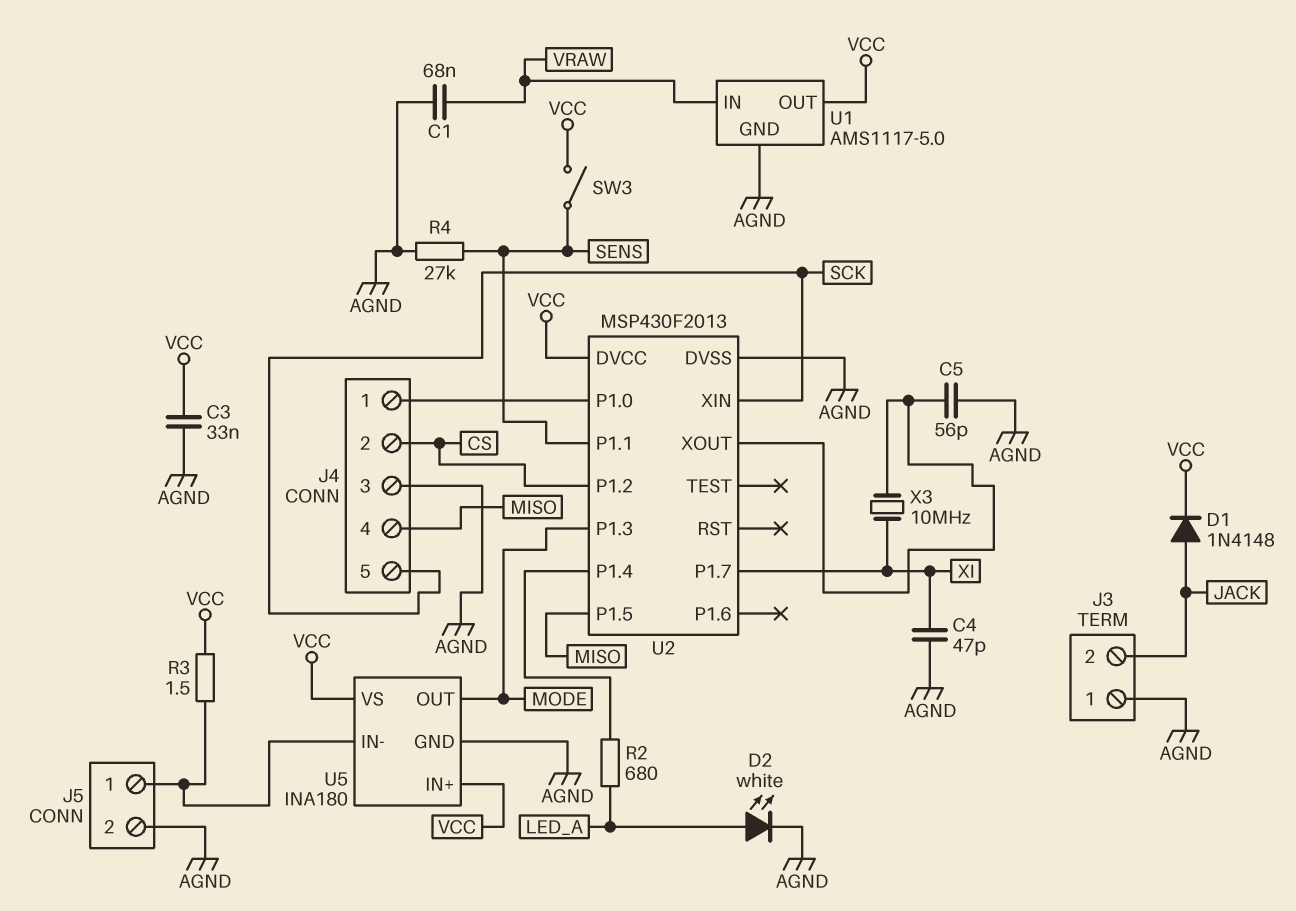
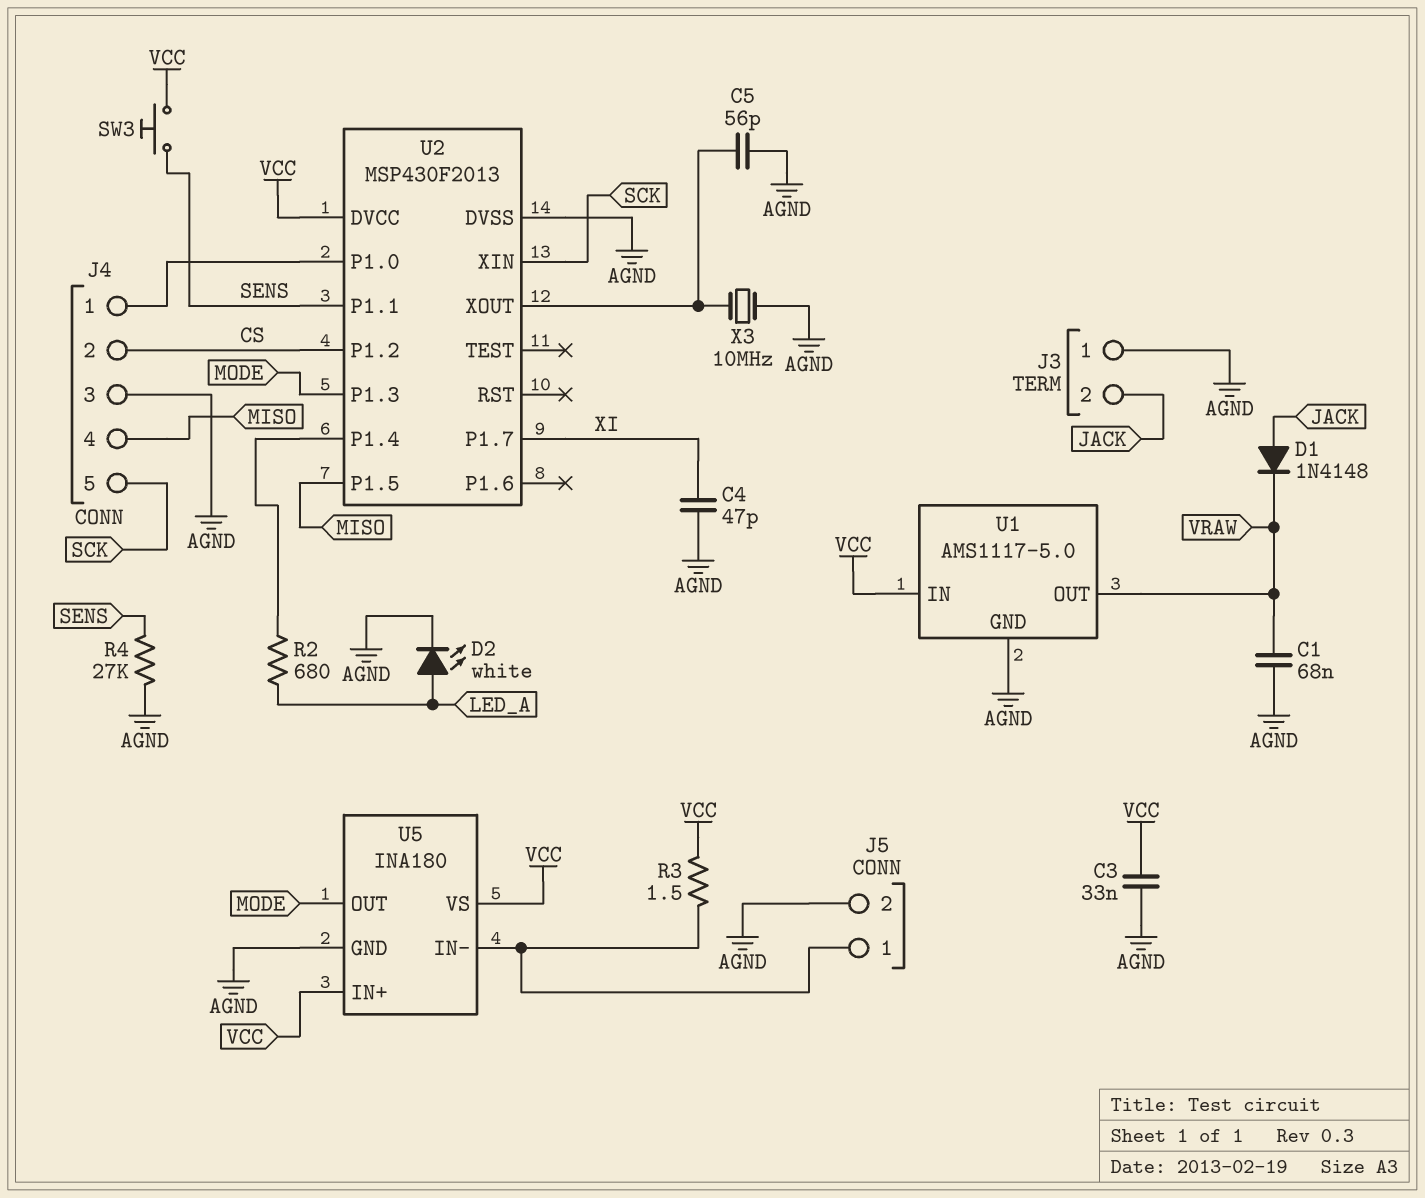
D1: diode 1N4148 (A JACK, K VCC) -> diode 1N4148 (A JACK, K VRAW)
SW3: switch (SENS, VCC) -> button (SENS, VCC)
U1 pin IN: VRAW -> VCC
U1 pin OUT: VCC -> VRAW
X3: 10MHz (U2/XOUT, XI) -> 10MHz (AGND, U2/XOUT)

